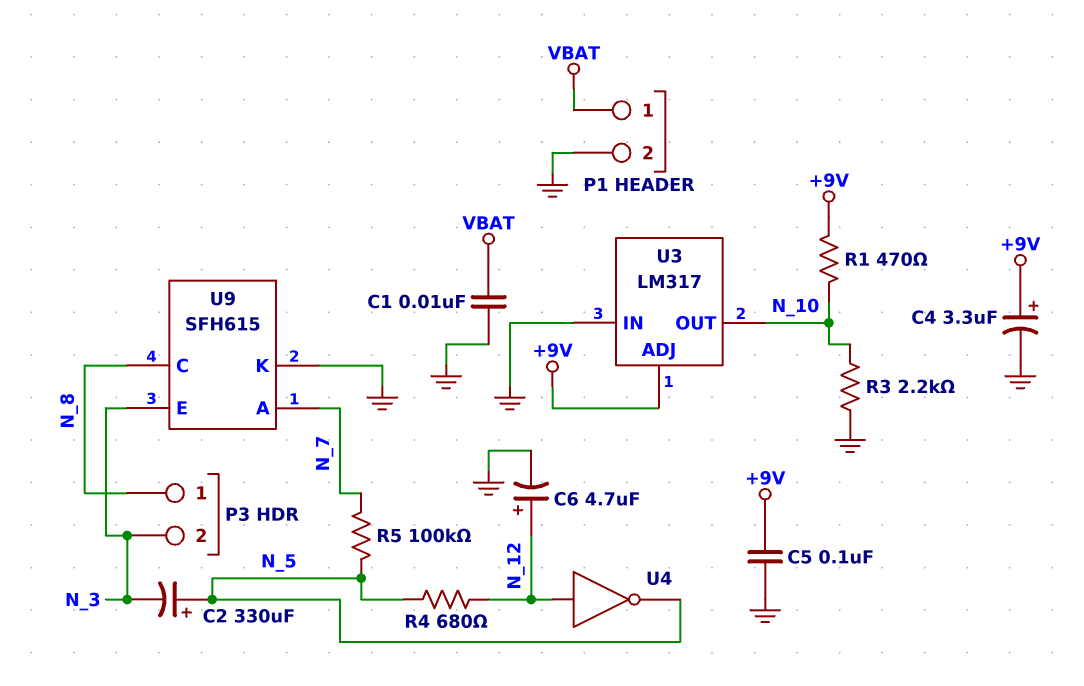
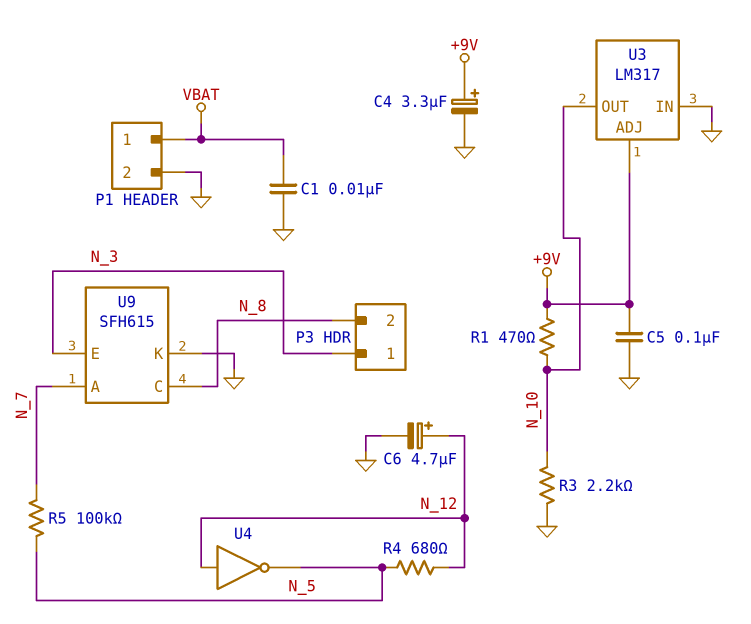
C2: 330uF (plus N_5, minus N_3) -> none
P3 pin 1: N_8 -> N_3
P3 pin 2: N_3 -> N_8

